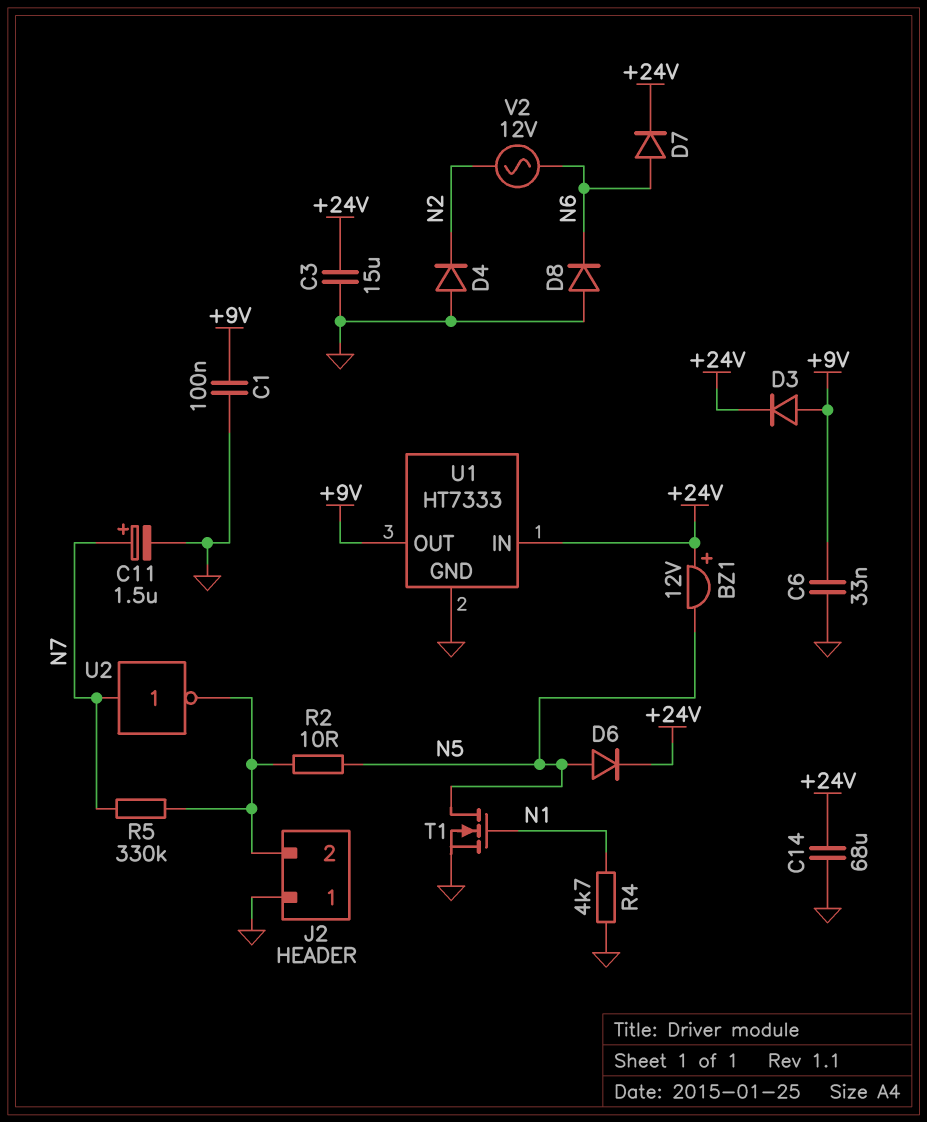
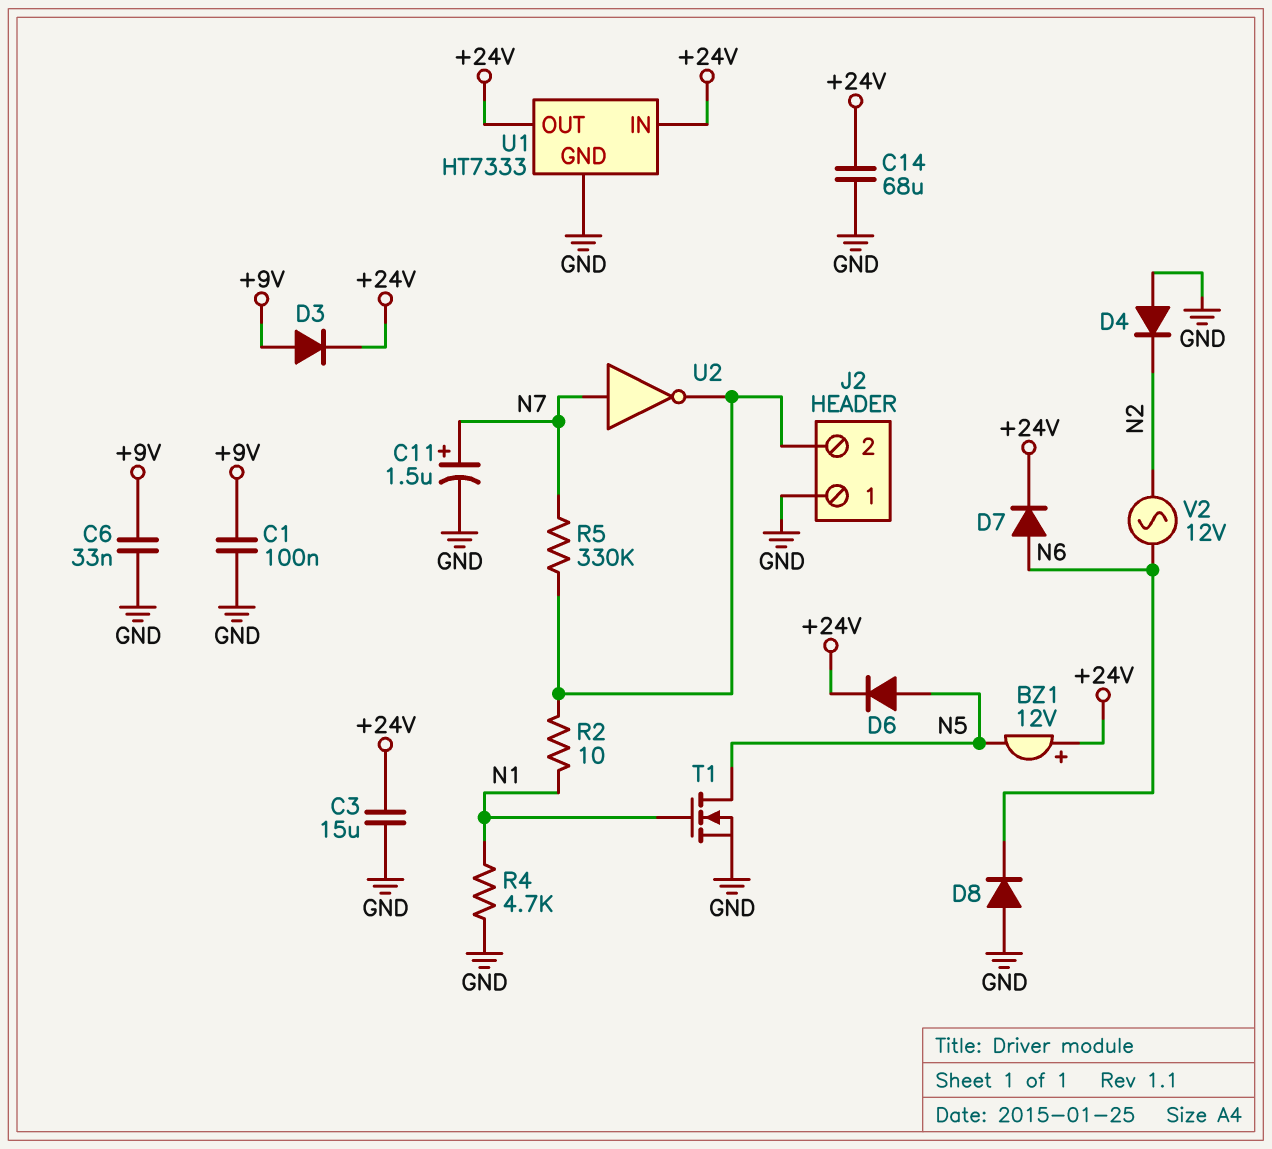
R2: 10 (J2/2, N5) -> 10 (J2/2, N1)
U1 pin OUT: +9V -> +24V

